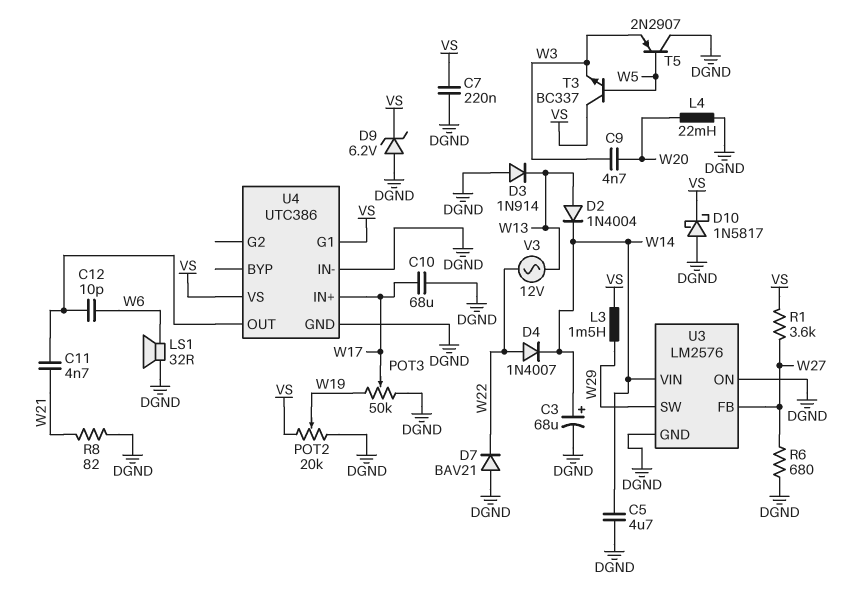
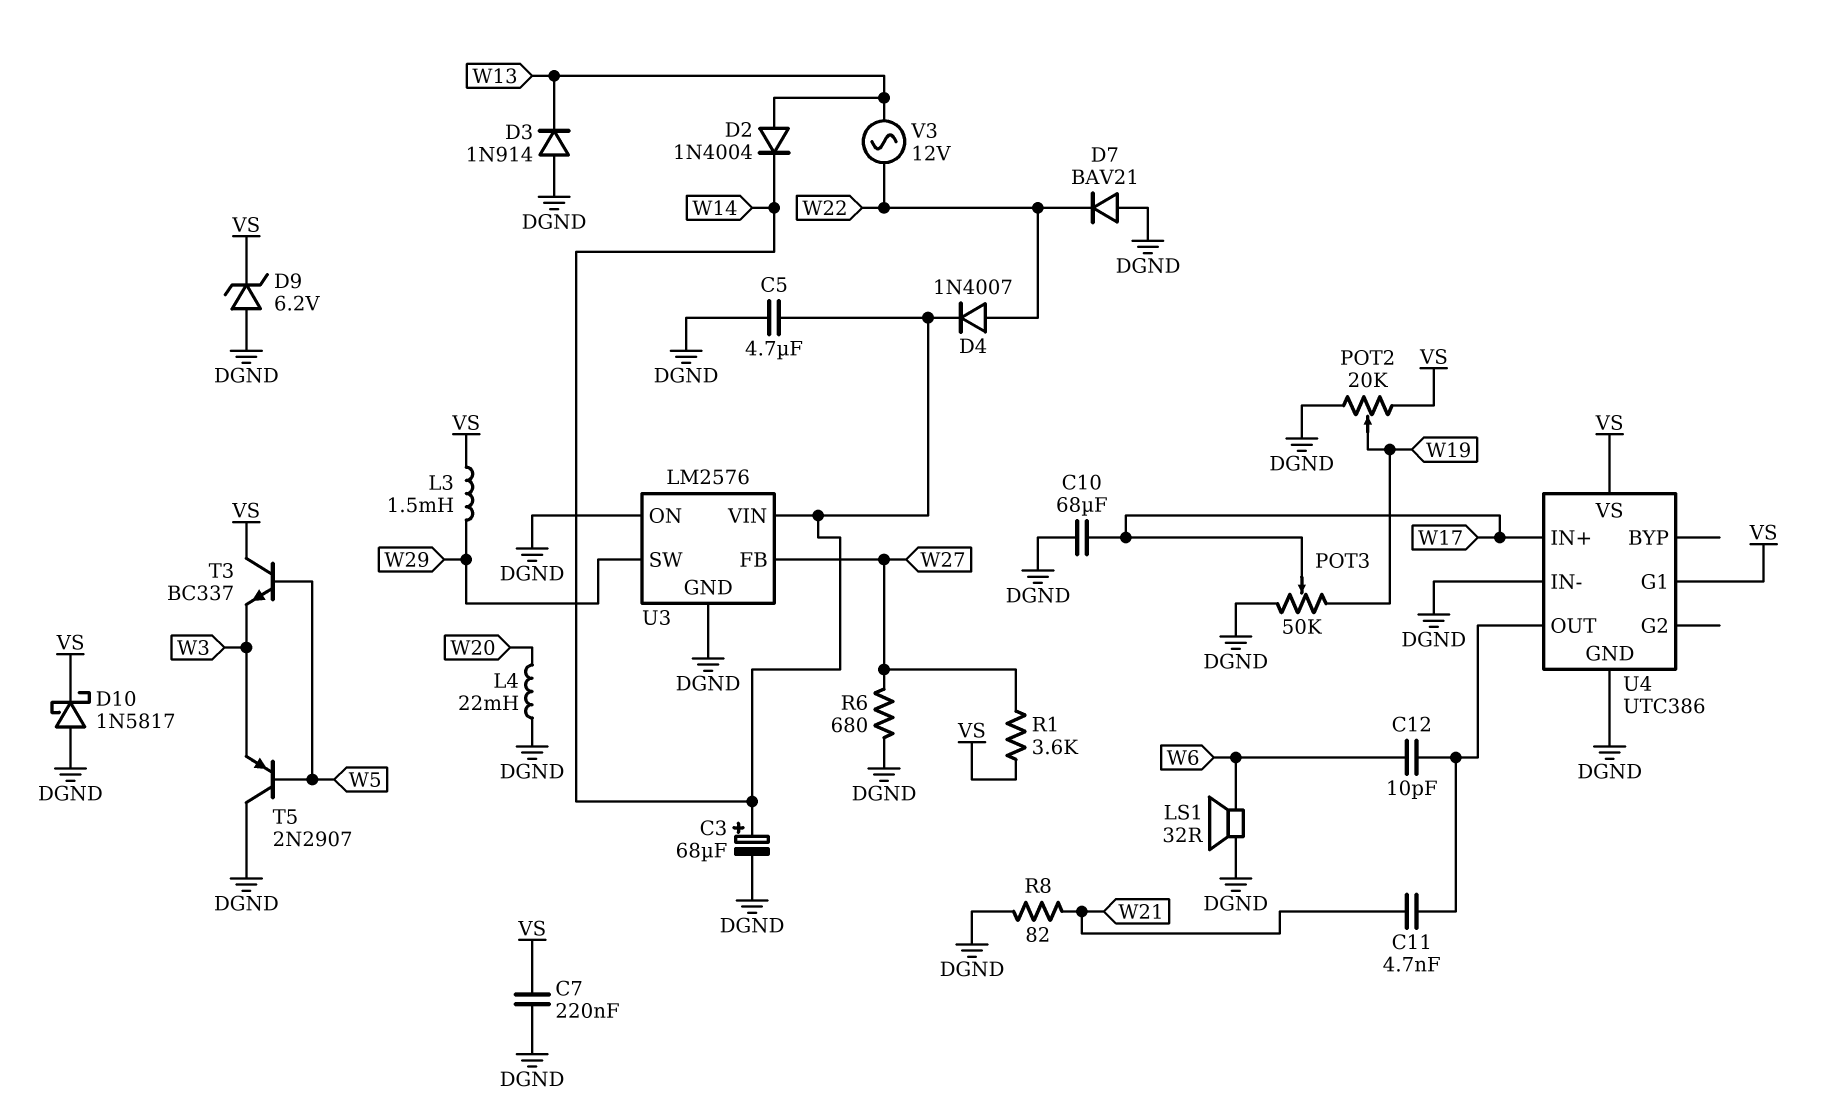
C9: 4.7nF (W3, W20) -> none

